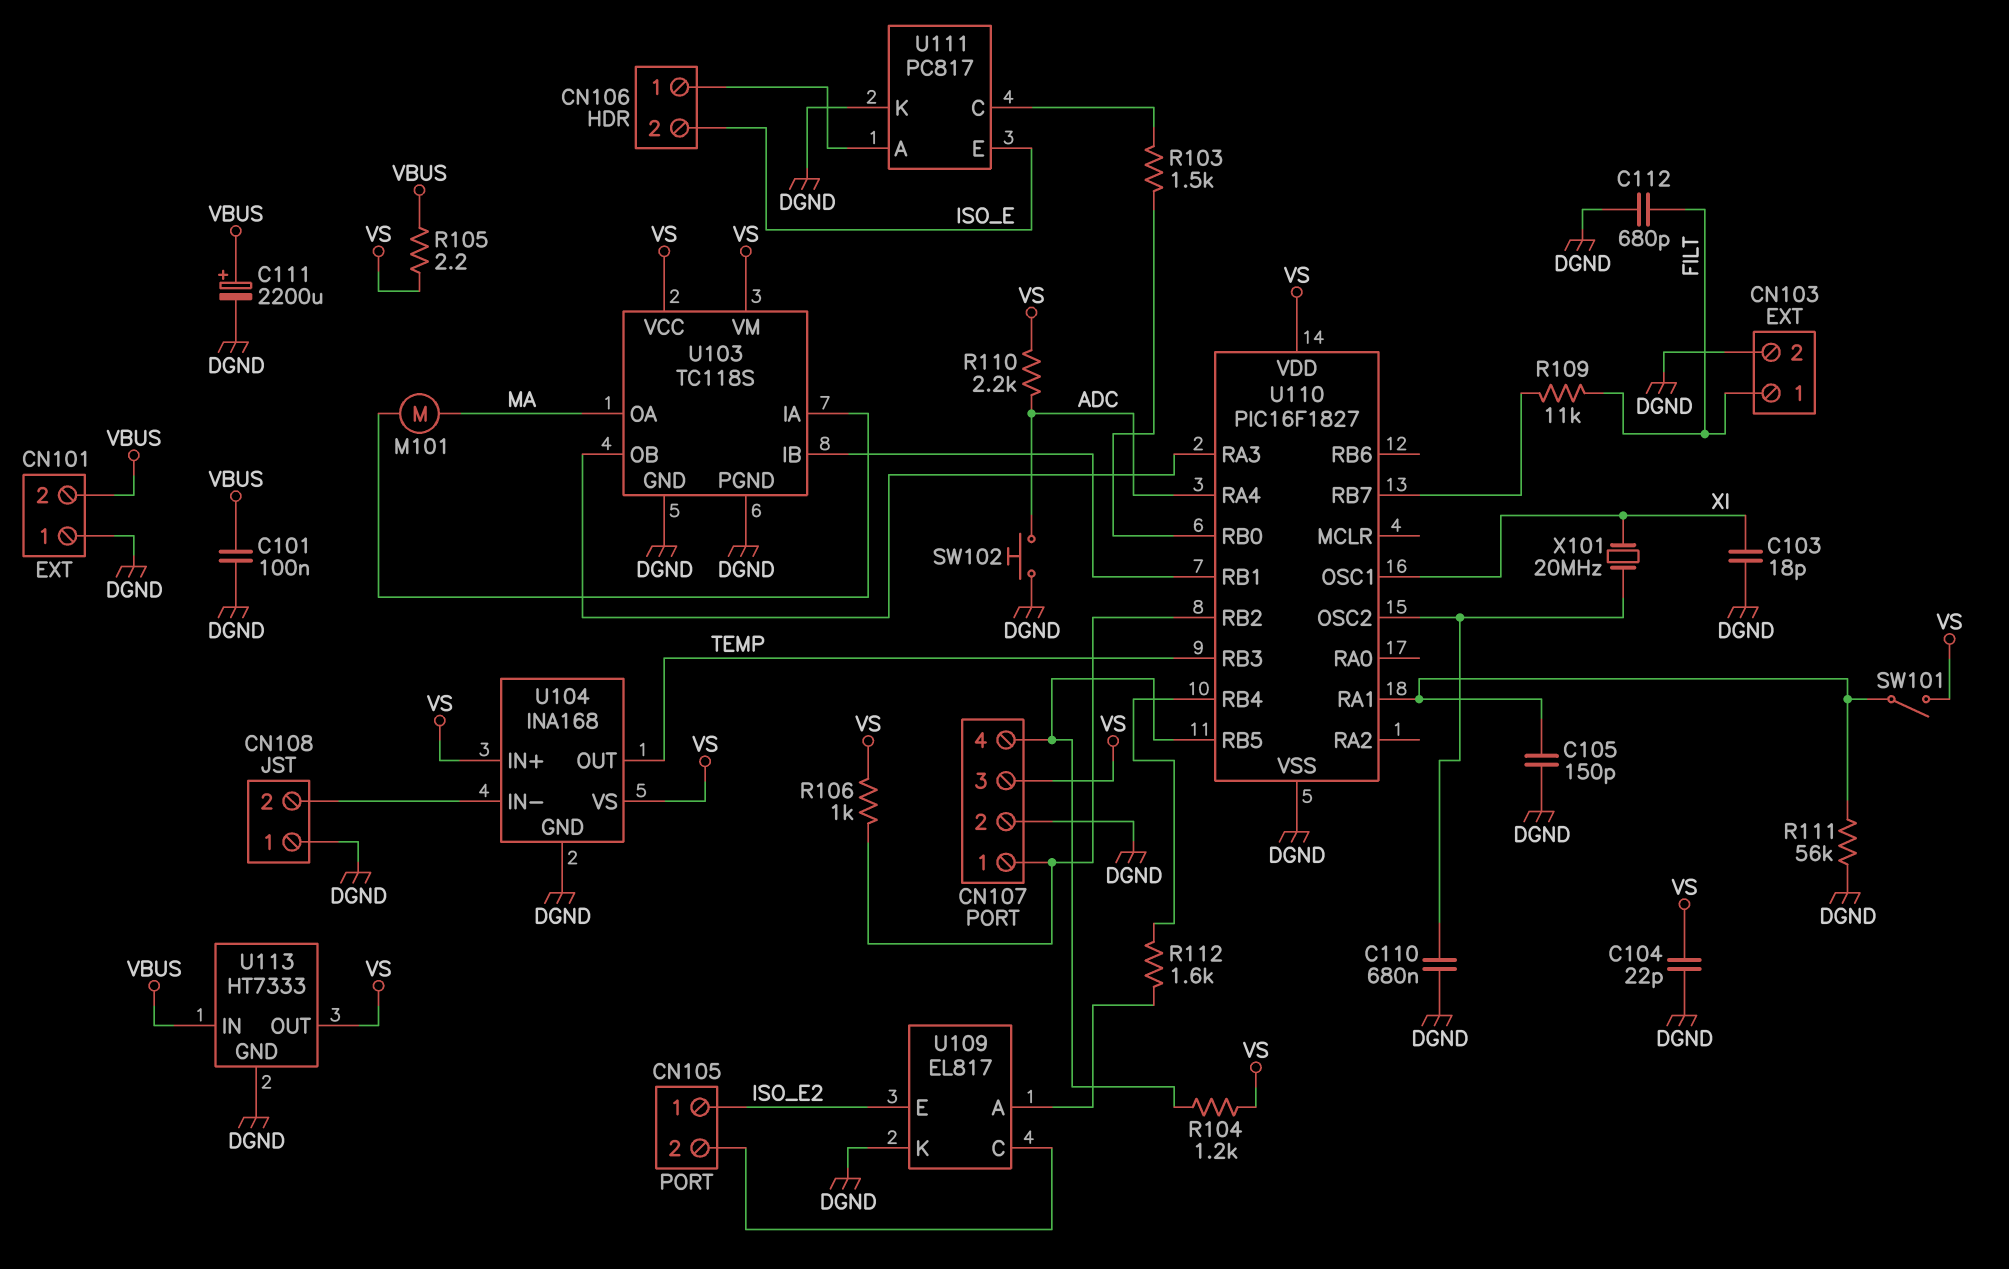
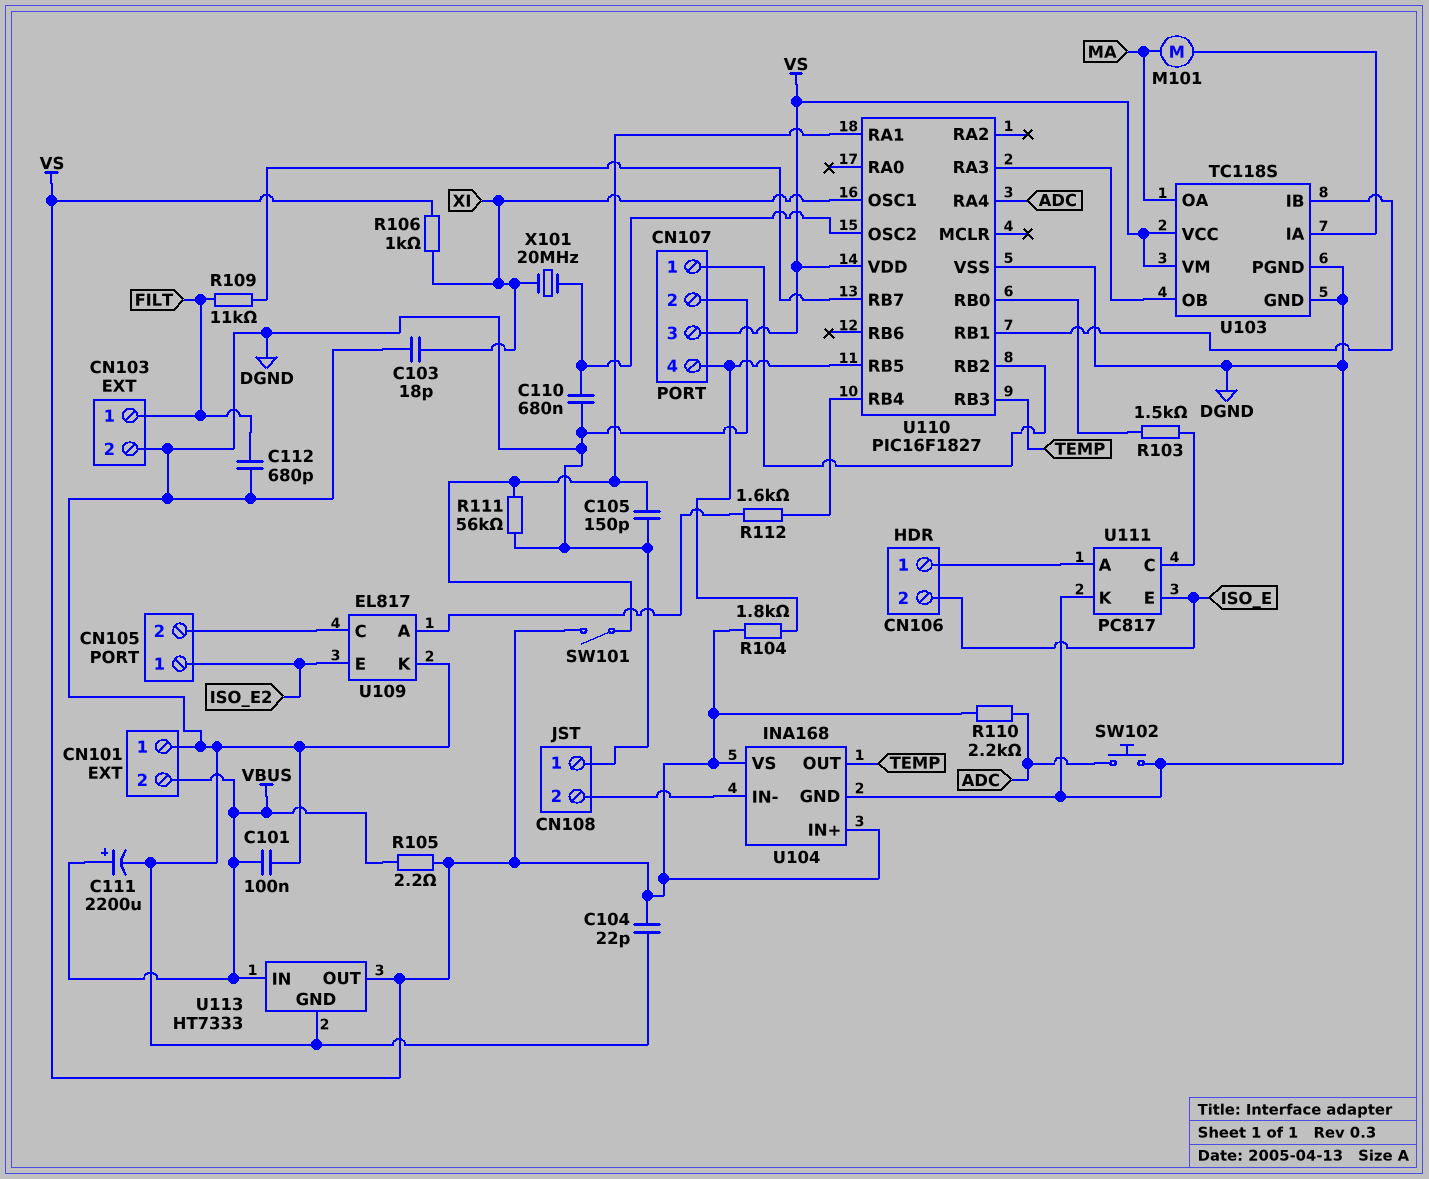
R104: 1.2k (CN107/4, VS) -> 1.8k (CN107/4, VS)
R106: 1k (CN107/1, VS) -> 1k (VS, XI)

